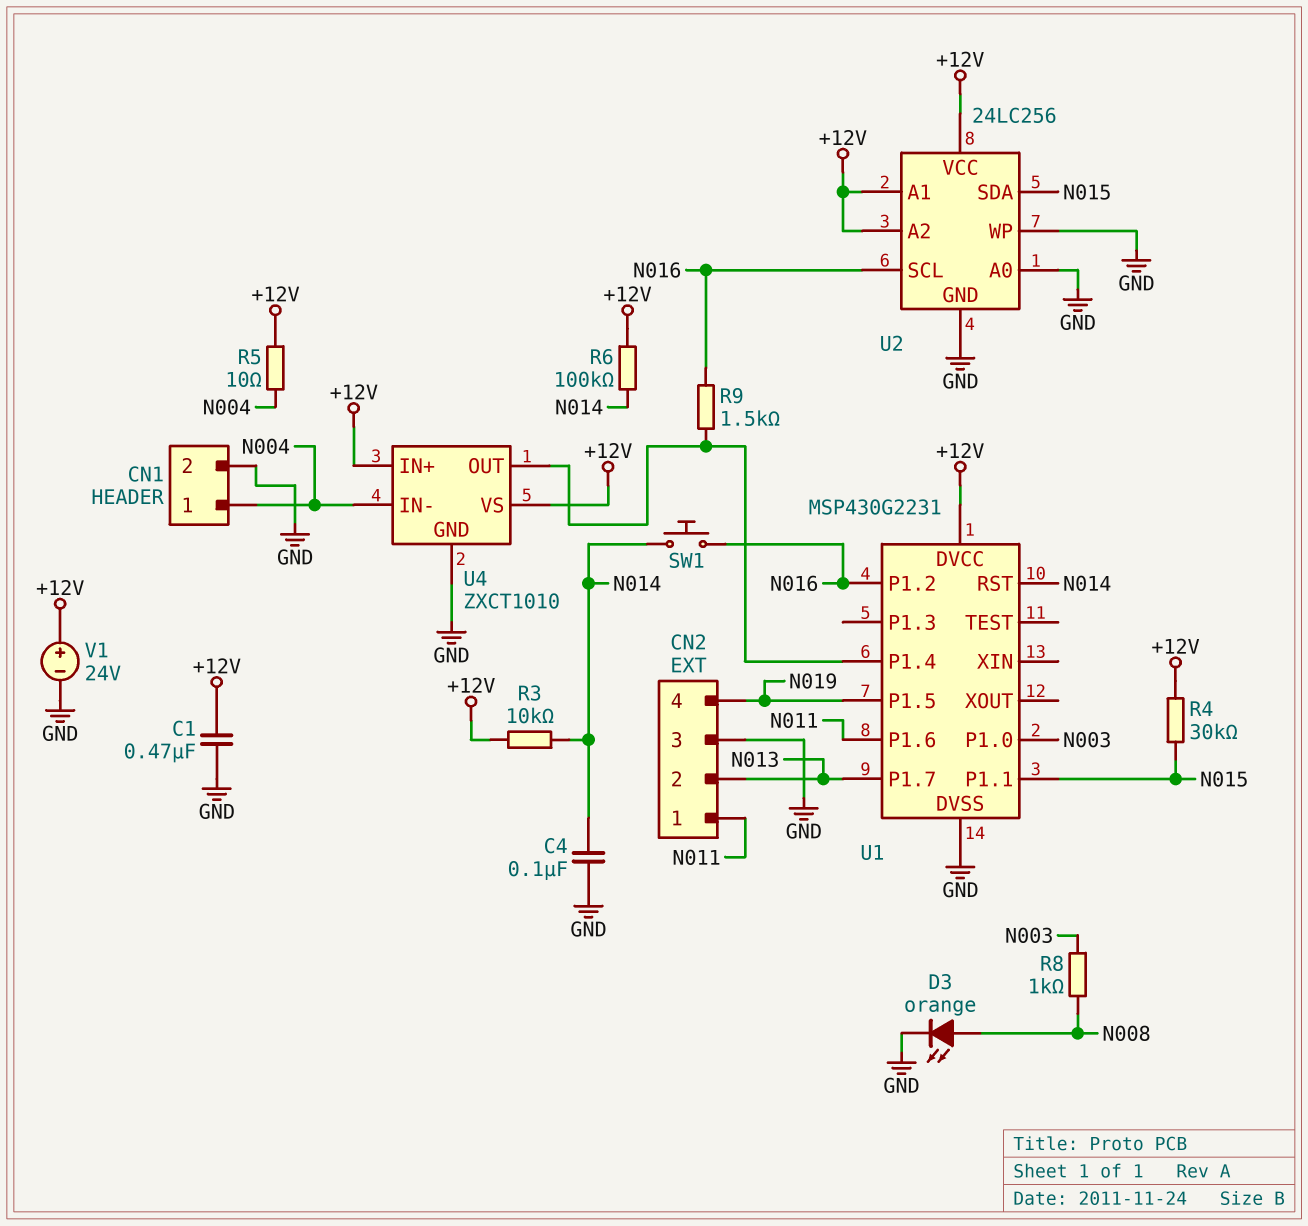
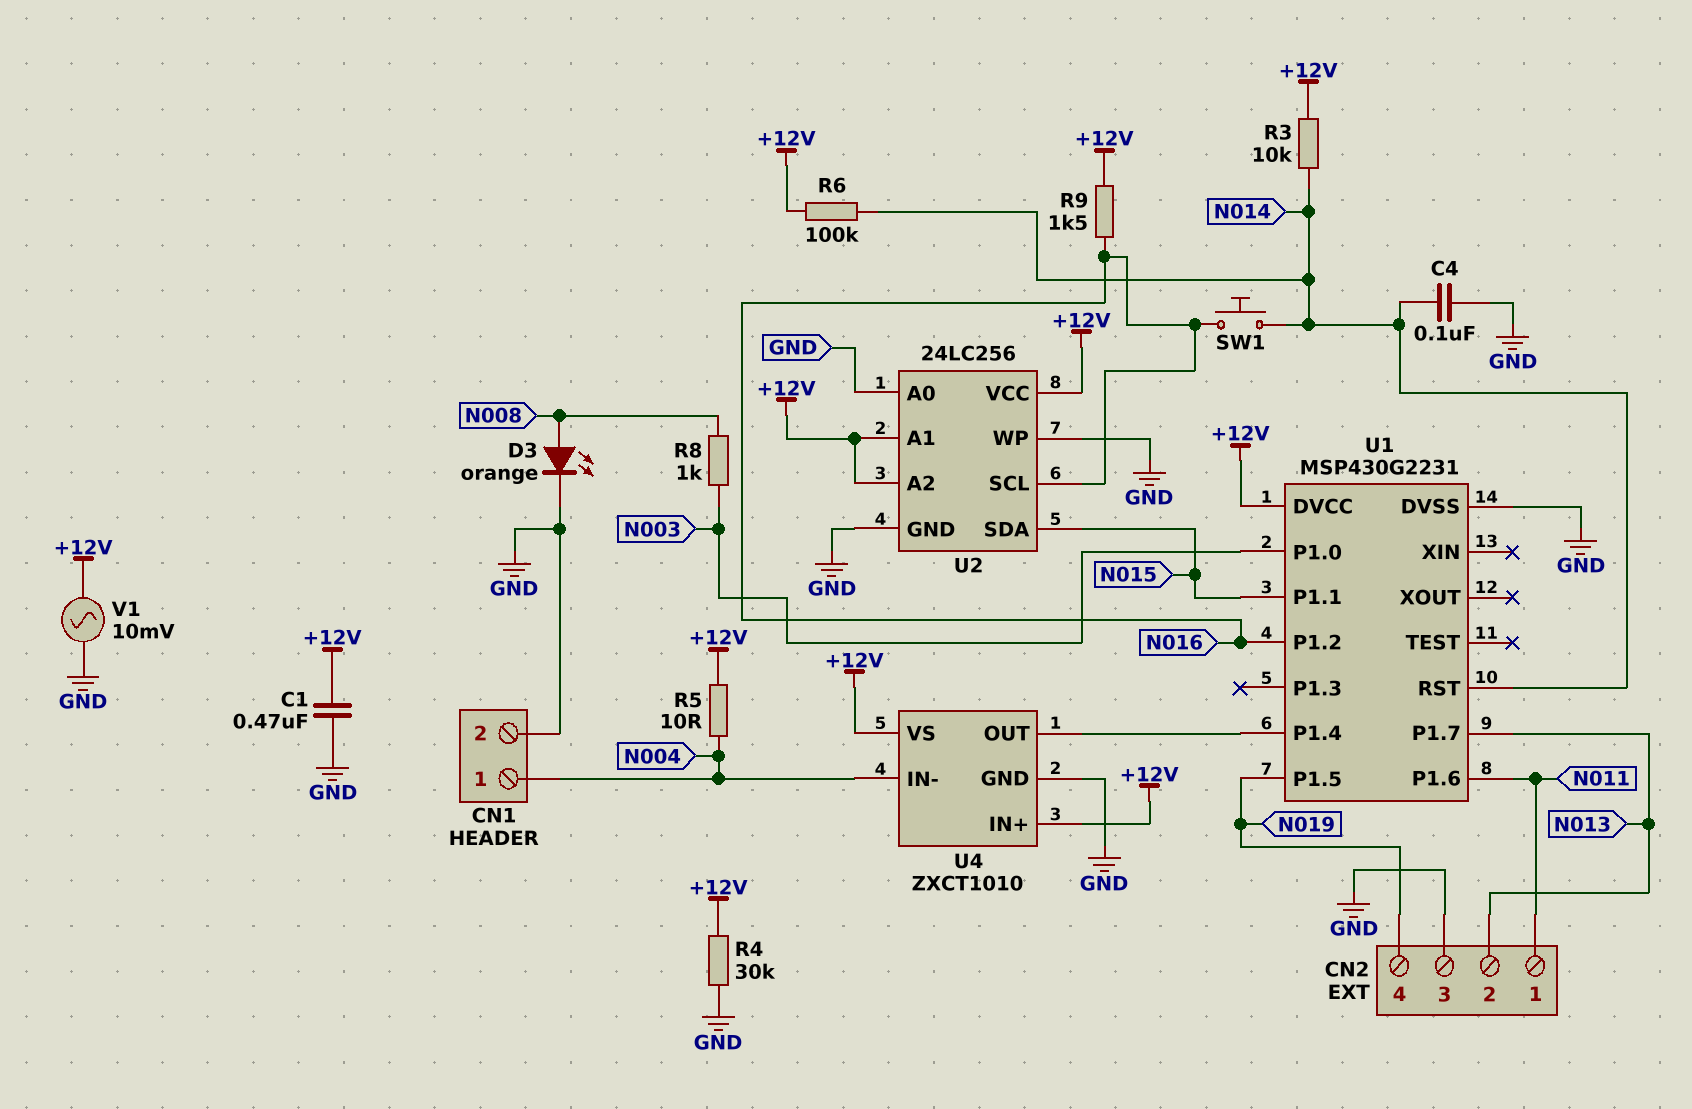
R4: 30k (+12V, N015) -> 30k (+12V, GND)
R9: 1.5k (N016, U1/P1.4) -> 1.5k (+12V, N016)
V1: 24V (plus +12V, minus GND) -> AC 10mV (+12V, GND)

